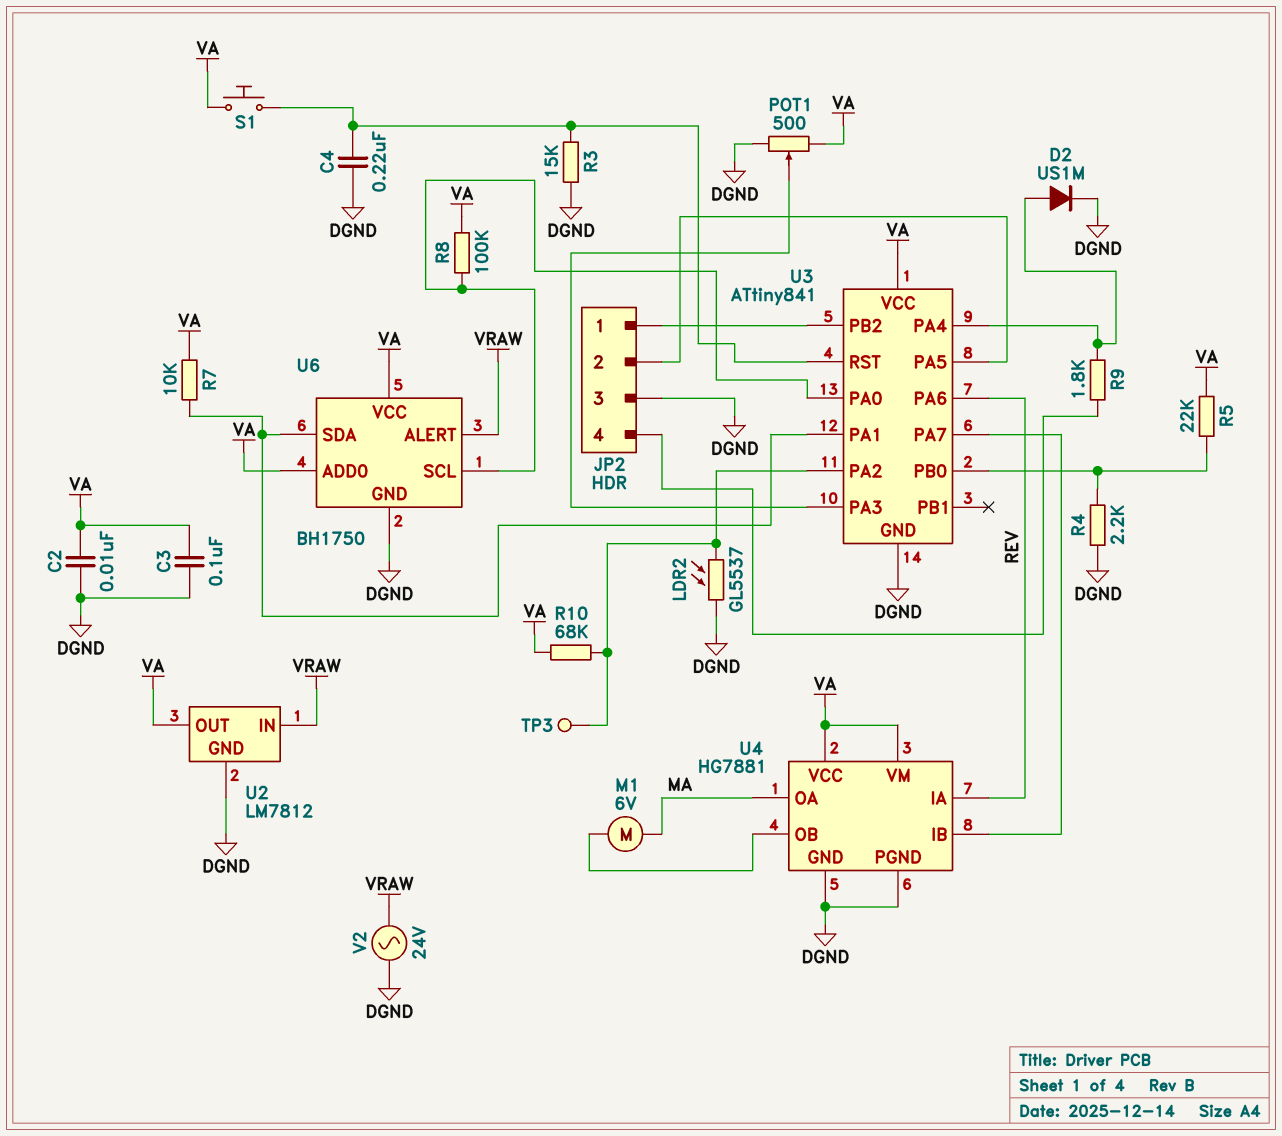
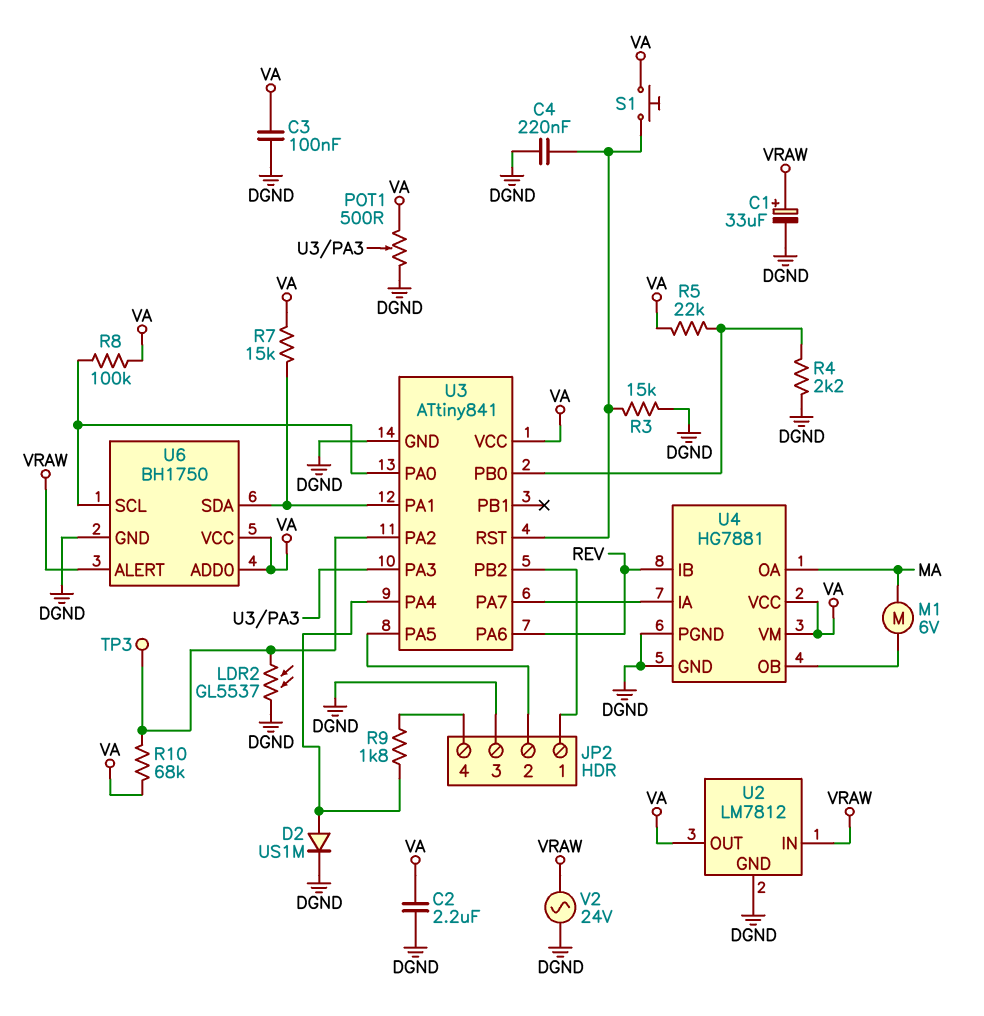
C1: none -> 33uF (plus VRAW, minus DGND)
C2: 10nF (DGND, VA) -> 2.2uF (DGND, VA)
R7: 10k (U3/PA1, VA) -> 15k (U3/PA1, VA)
U4 pin IA: REV -> U3/PA7
U4 pin IB: U3/PA7 -> REV

